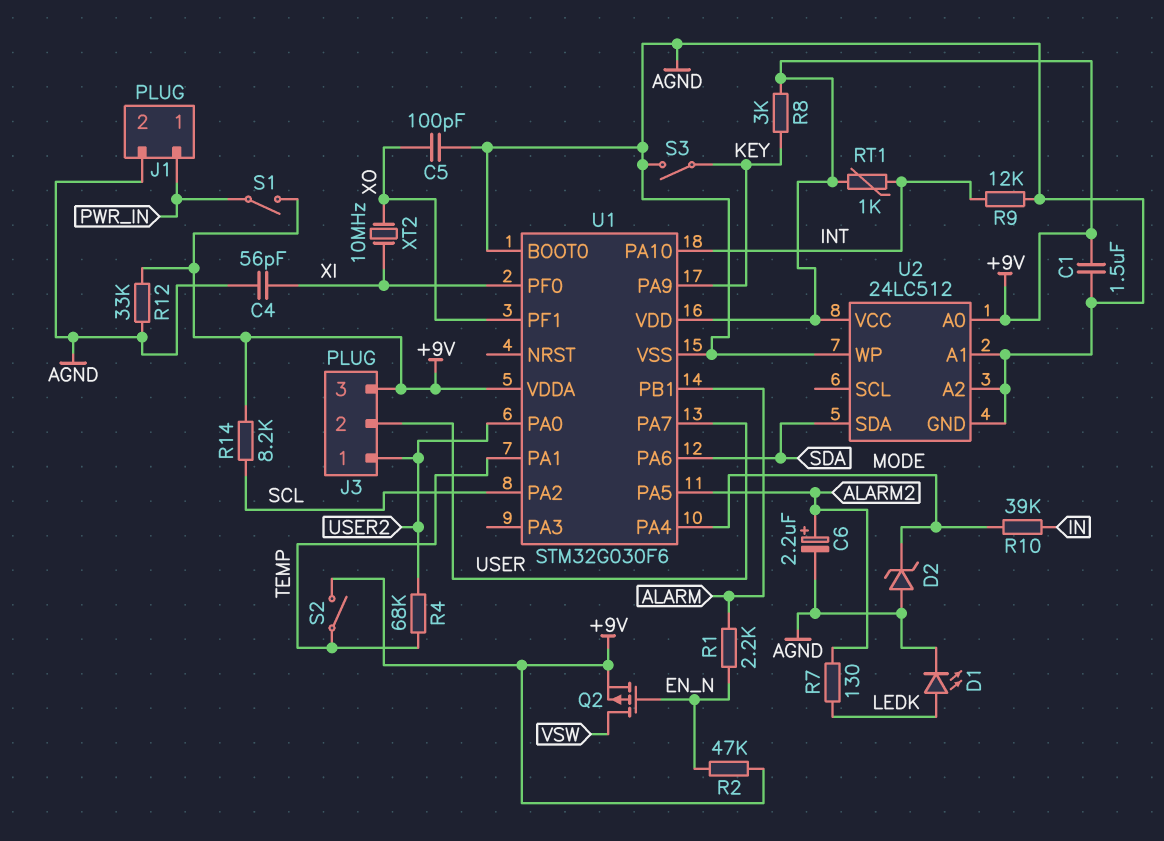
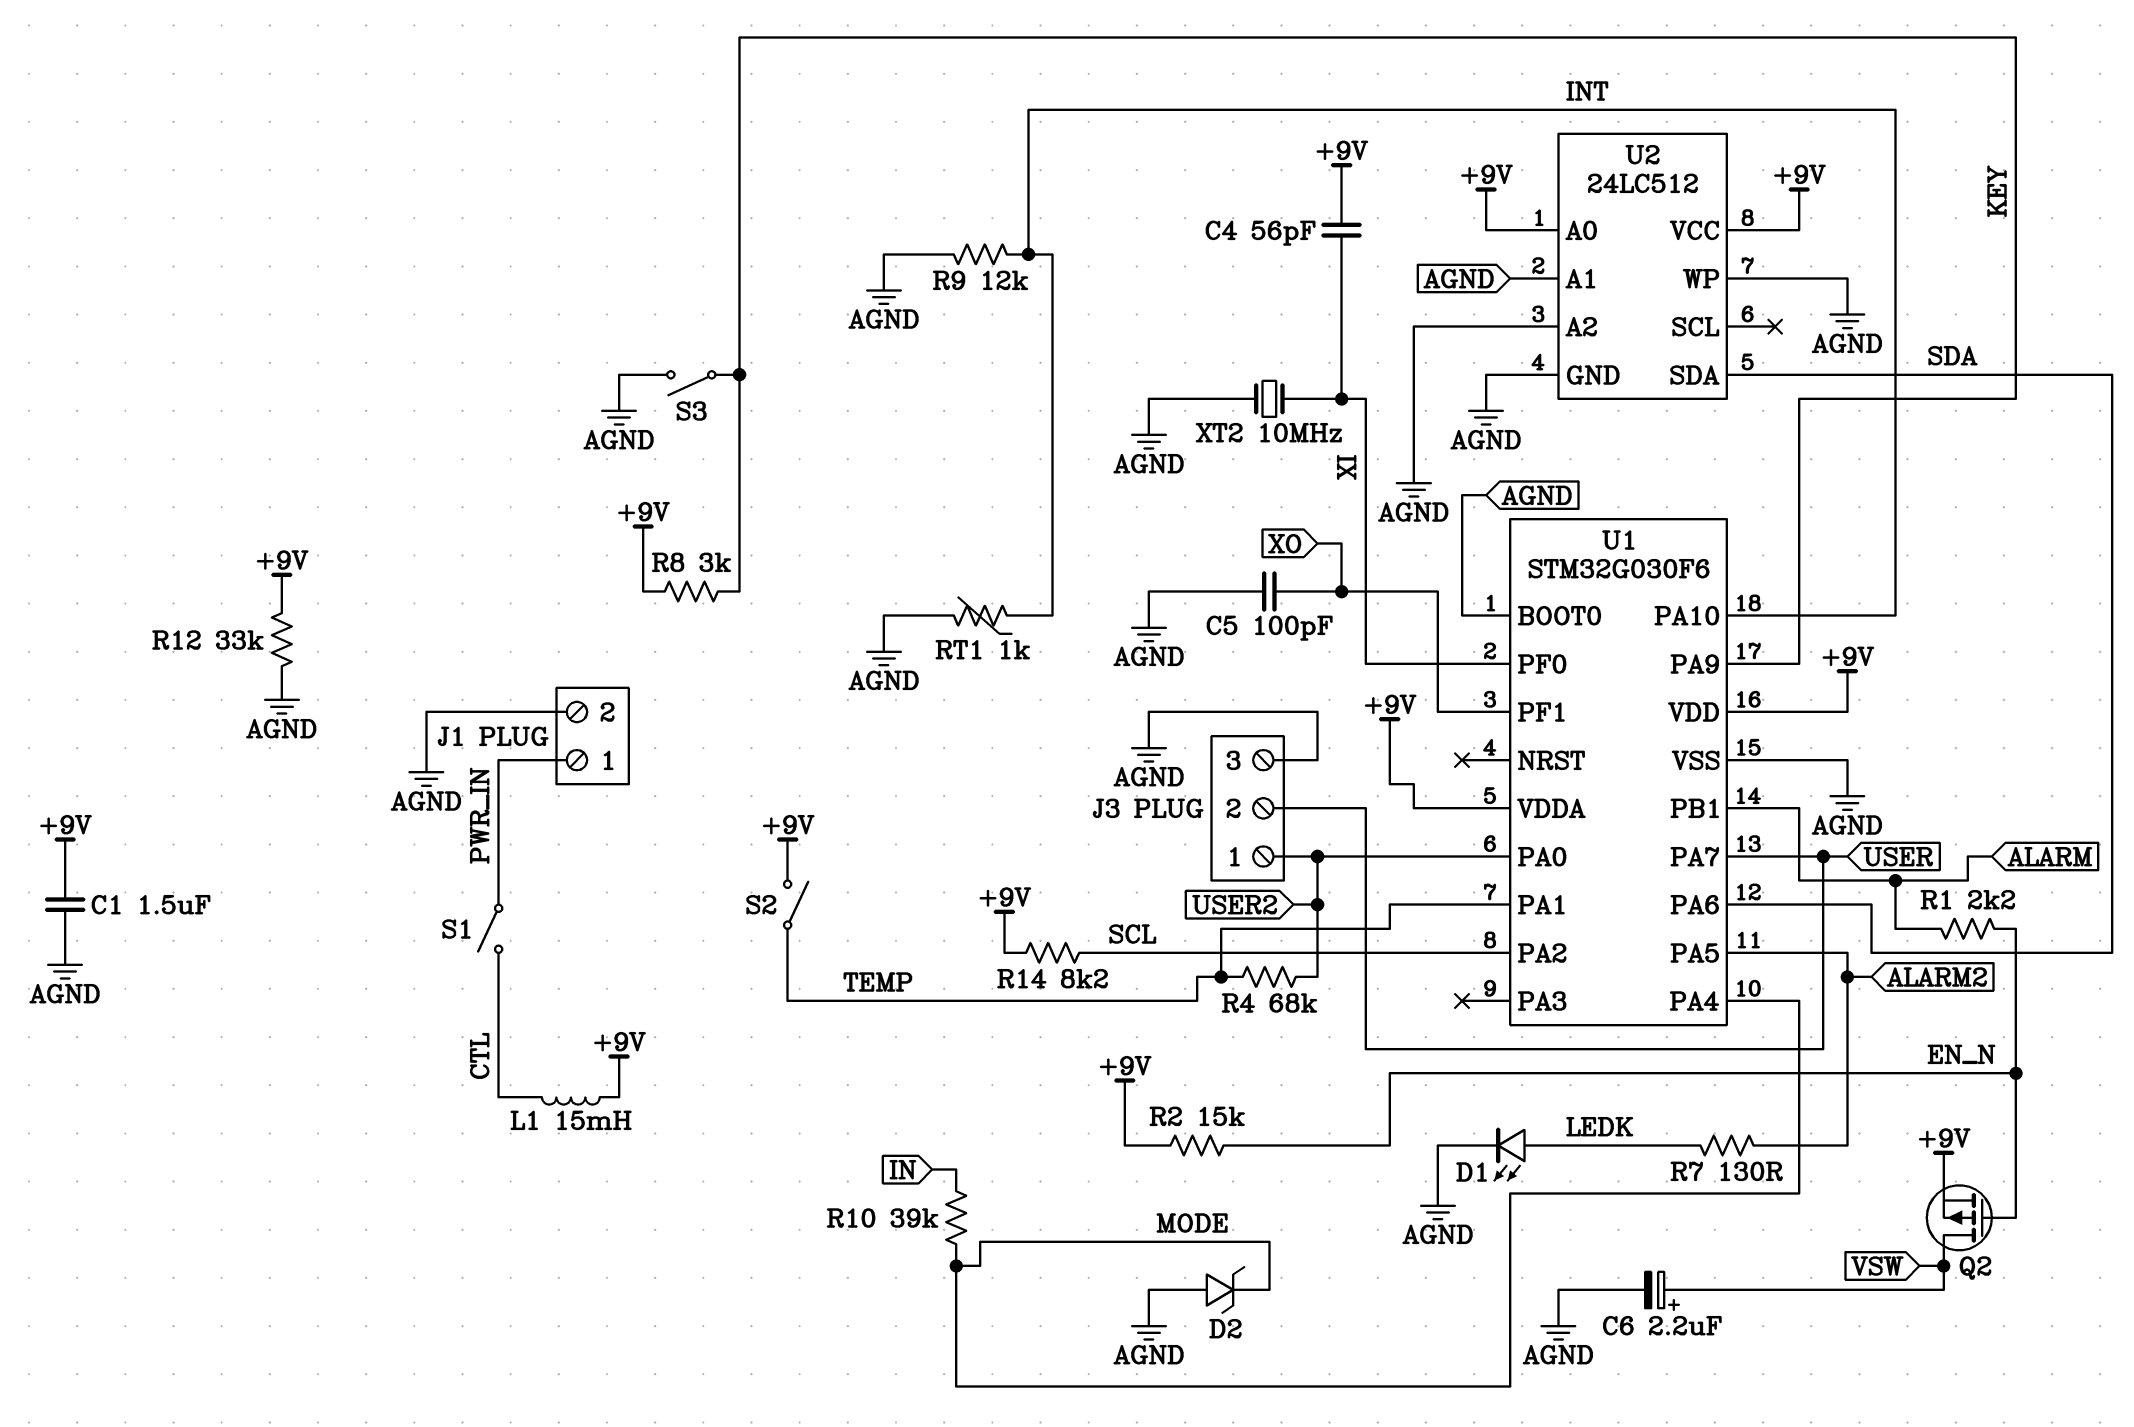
C4: 56pF (AGND, XI) -> 56pF (+9V, XI)
C6: 2.2uF (plus ALARM2, minus AGND) -> 2.2uF (plus VSW, minus AGND)
J3 pin 3: +9V -> AGND
L1: none -> 15mH (+9V, CTL)
R2: 47k (+9V, EN_N) -> 15k (+9V, EN_N)
RT1: 1k (+9V, INT) -> 1k (AGND, INT)
S1: switch (+9V, PWR_IN) -> switch (CTL, PWR_IN)
XT2: 10MHz (XI, XO) -> 10MHz (AGND, XI)

